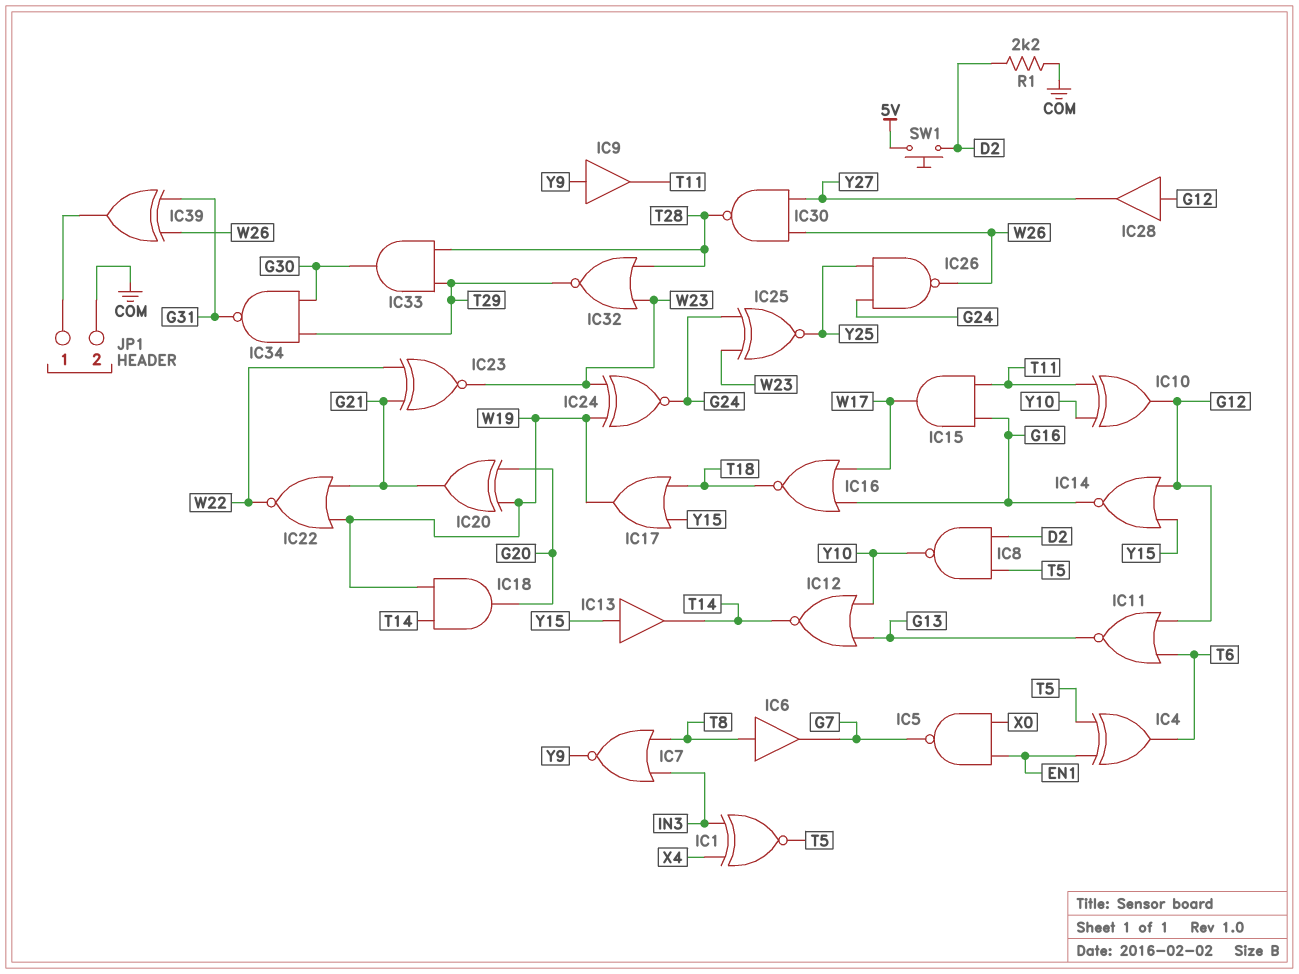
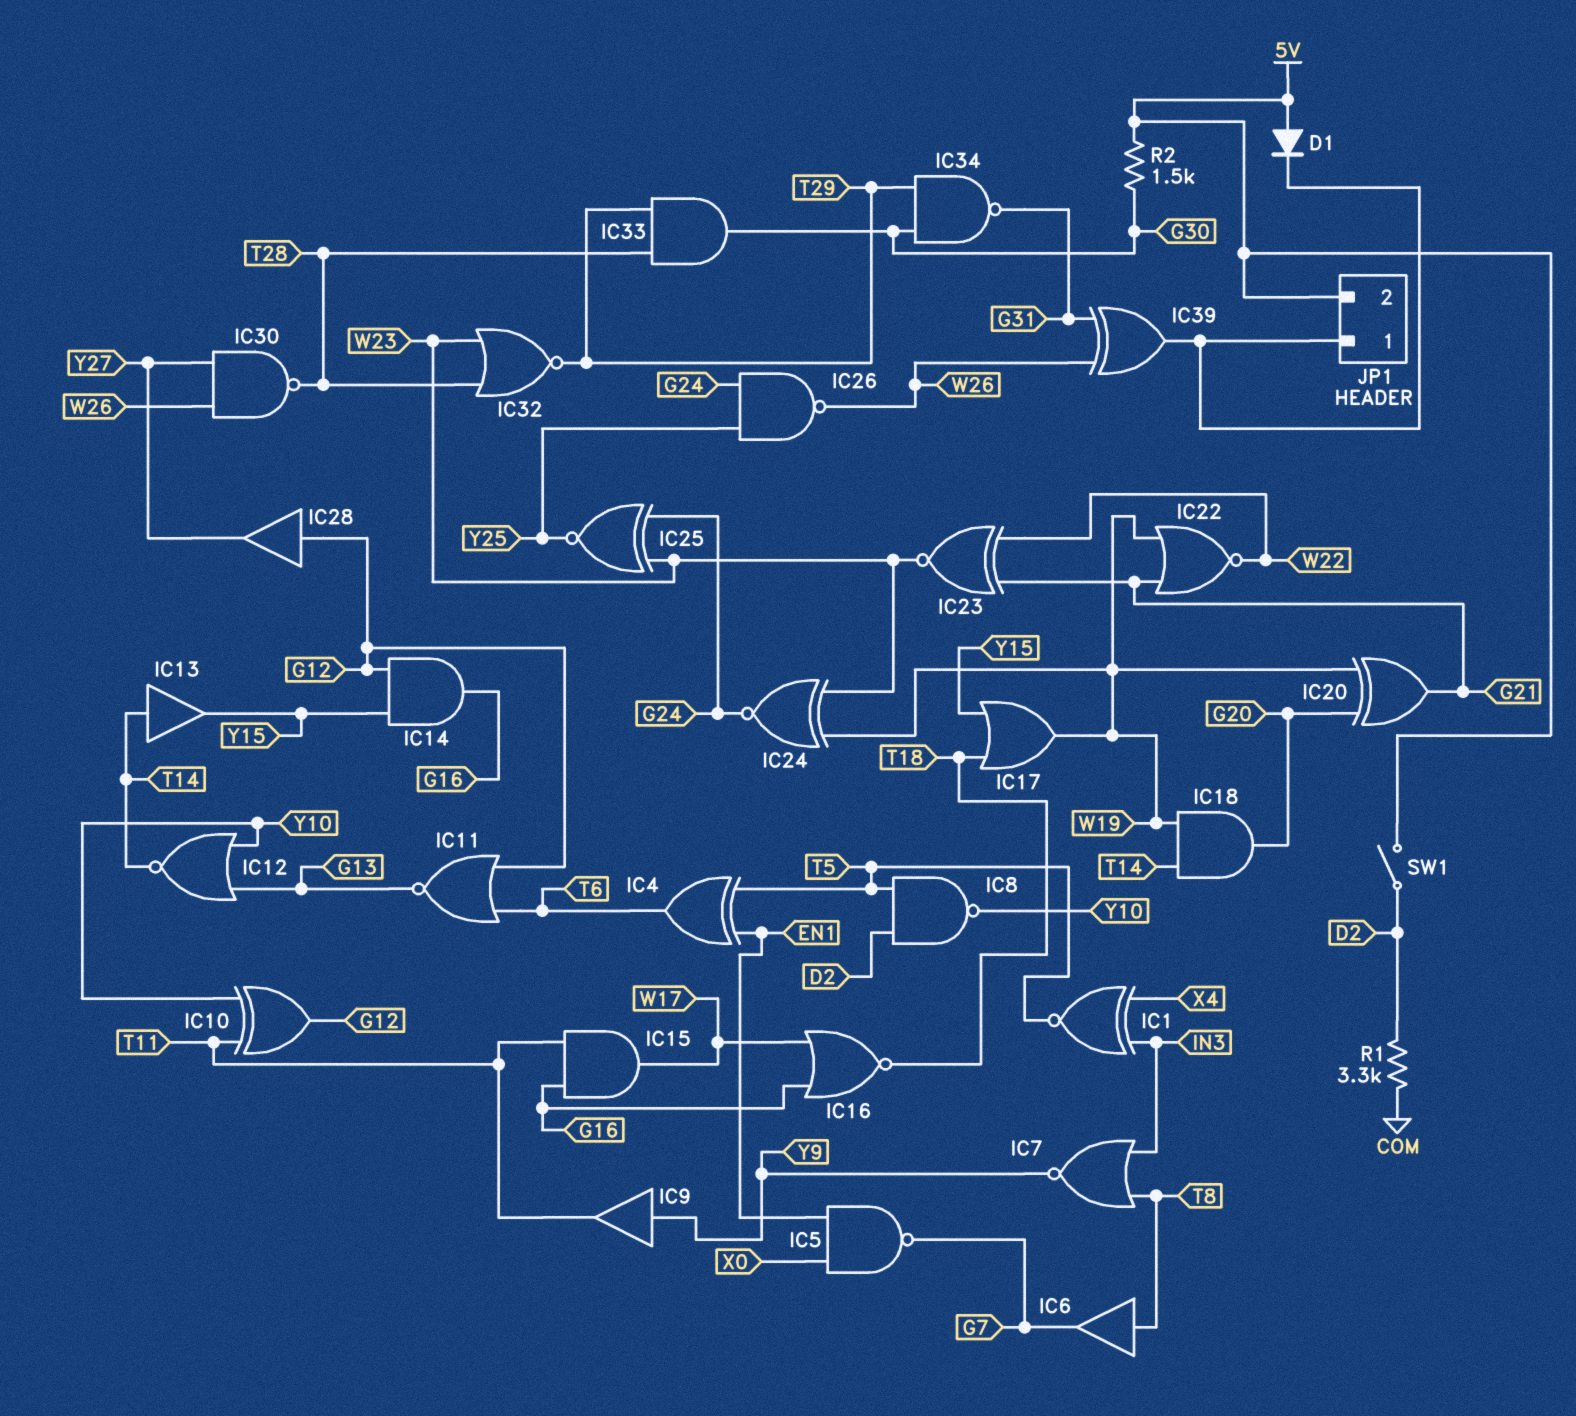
D1: none -> diode (A 5V, K JP1/1)
IC13: buffer (in Y15, out T14) -> buffer (in T14, out Y15)
IC14: NOR (in G12, in Y15, out G16) -> AND (in G12, in Y15, out G16)
JP1 pin 2: COM -> 5V
R1: 2.2k (COM, D2) -> 3.3k (COM, D2)
R2: none -> 1.5k (5V, G30)
SW1: button (5V, D2) -> switch (5V, D2)

